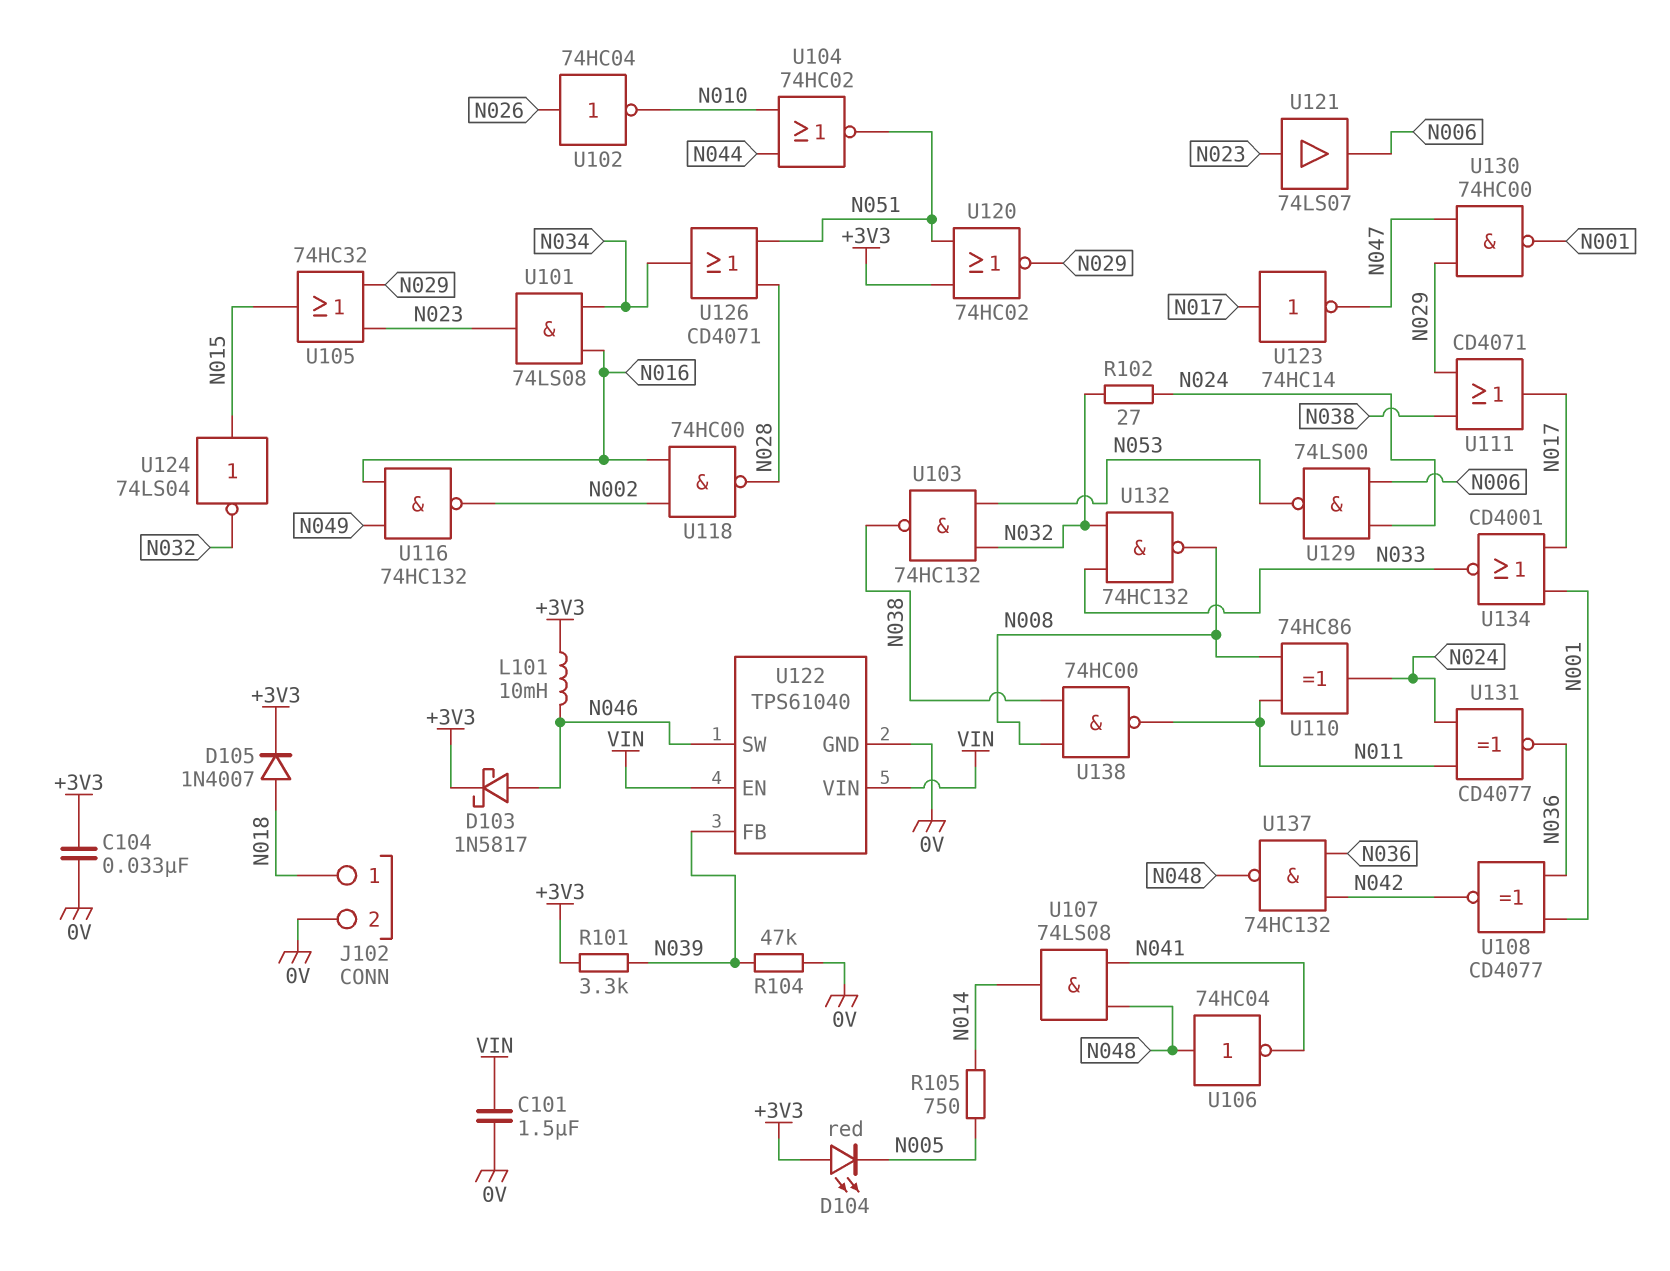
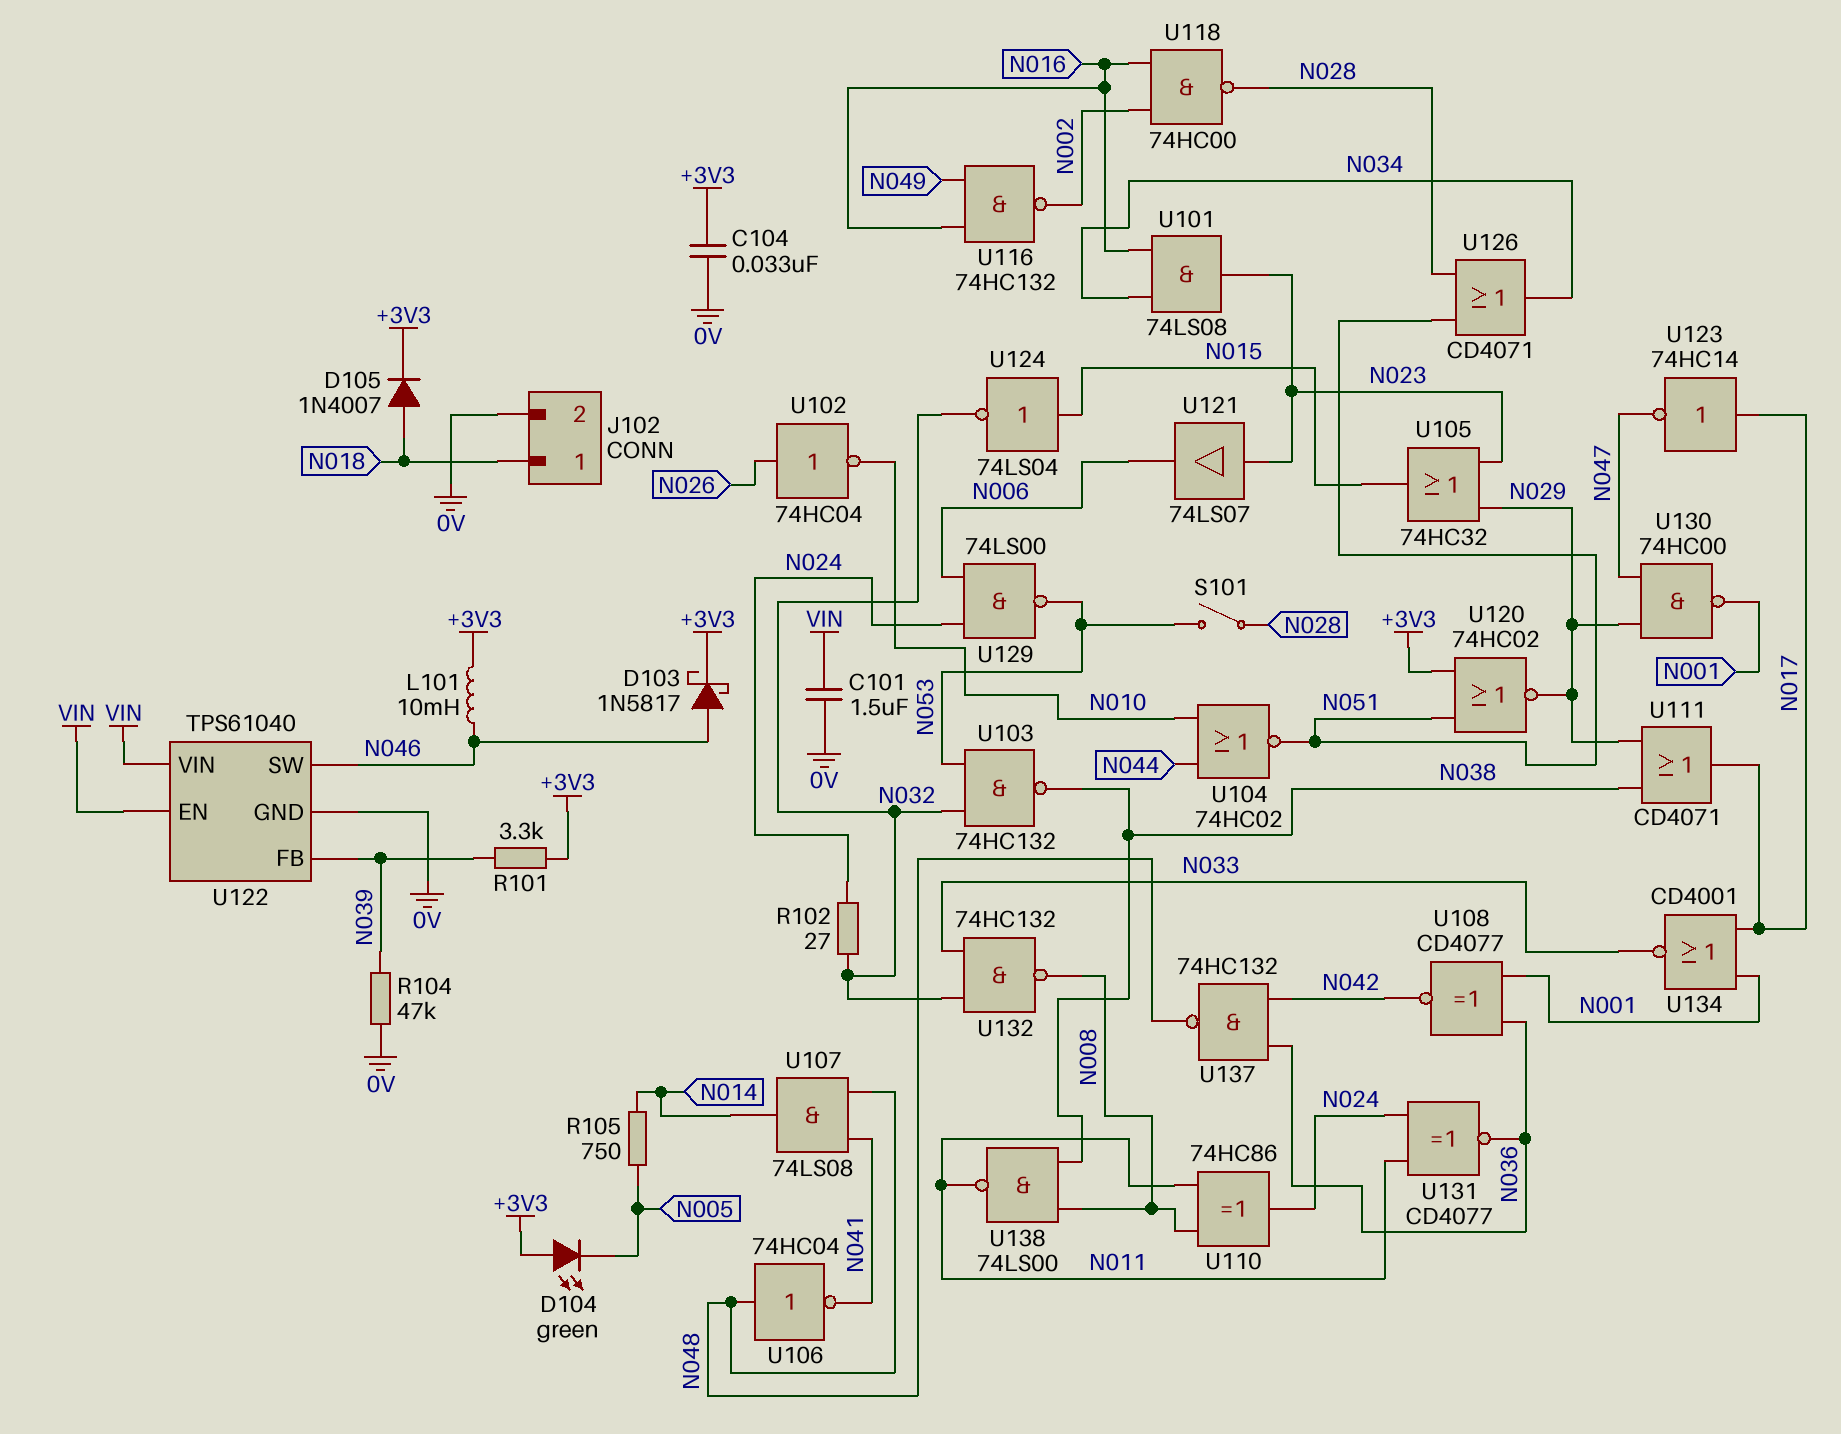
D104: LED red (A +3V3, K N005) -> LED green (A +3V3, K N005)
S101: none -> switch (N028, N053)
U138: NAND 74HC00 (in N008, in N038, out N011) -> NAND 74LS00 (in N008, in N038, out N011)

